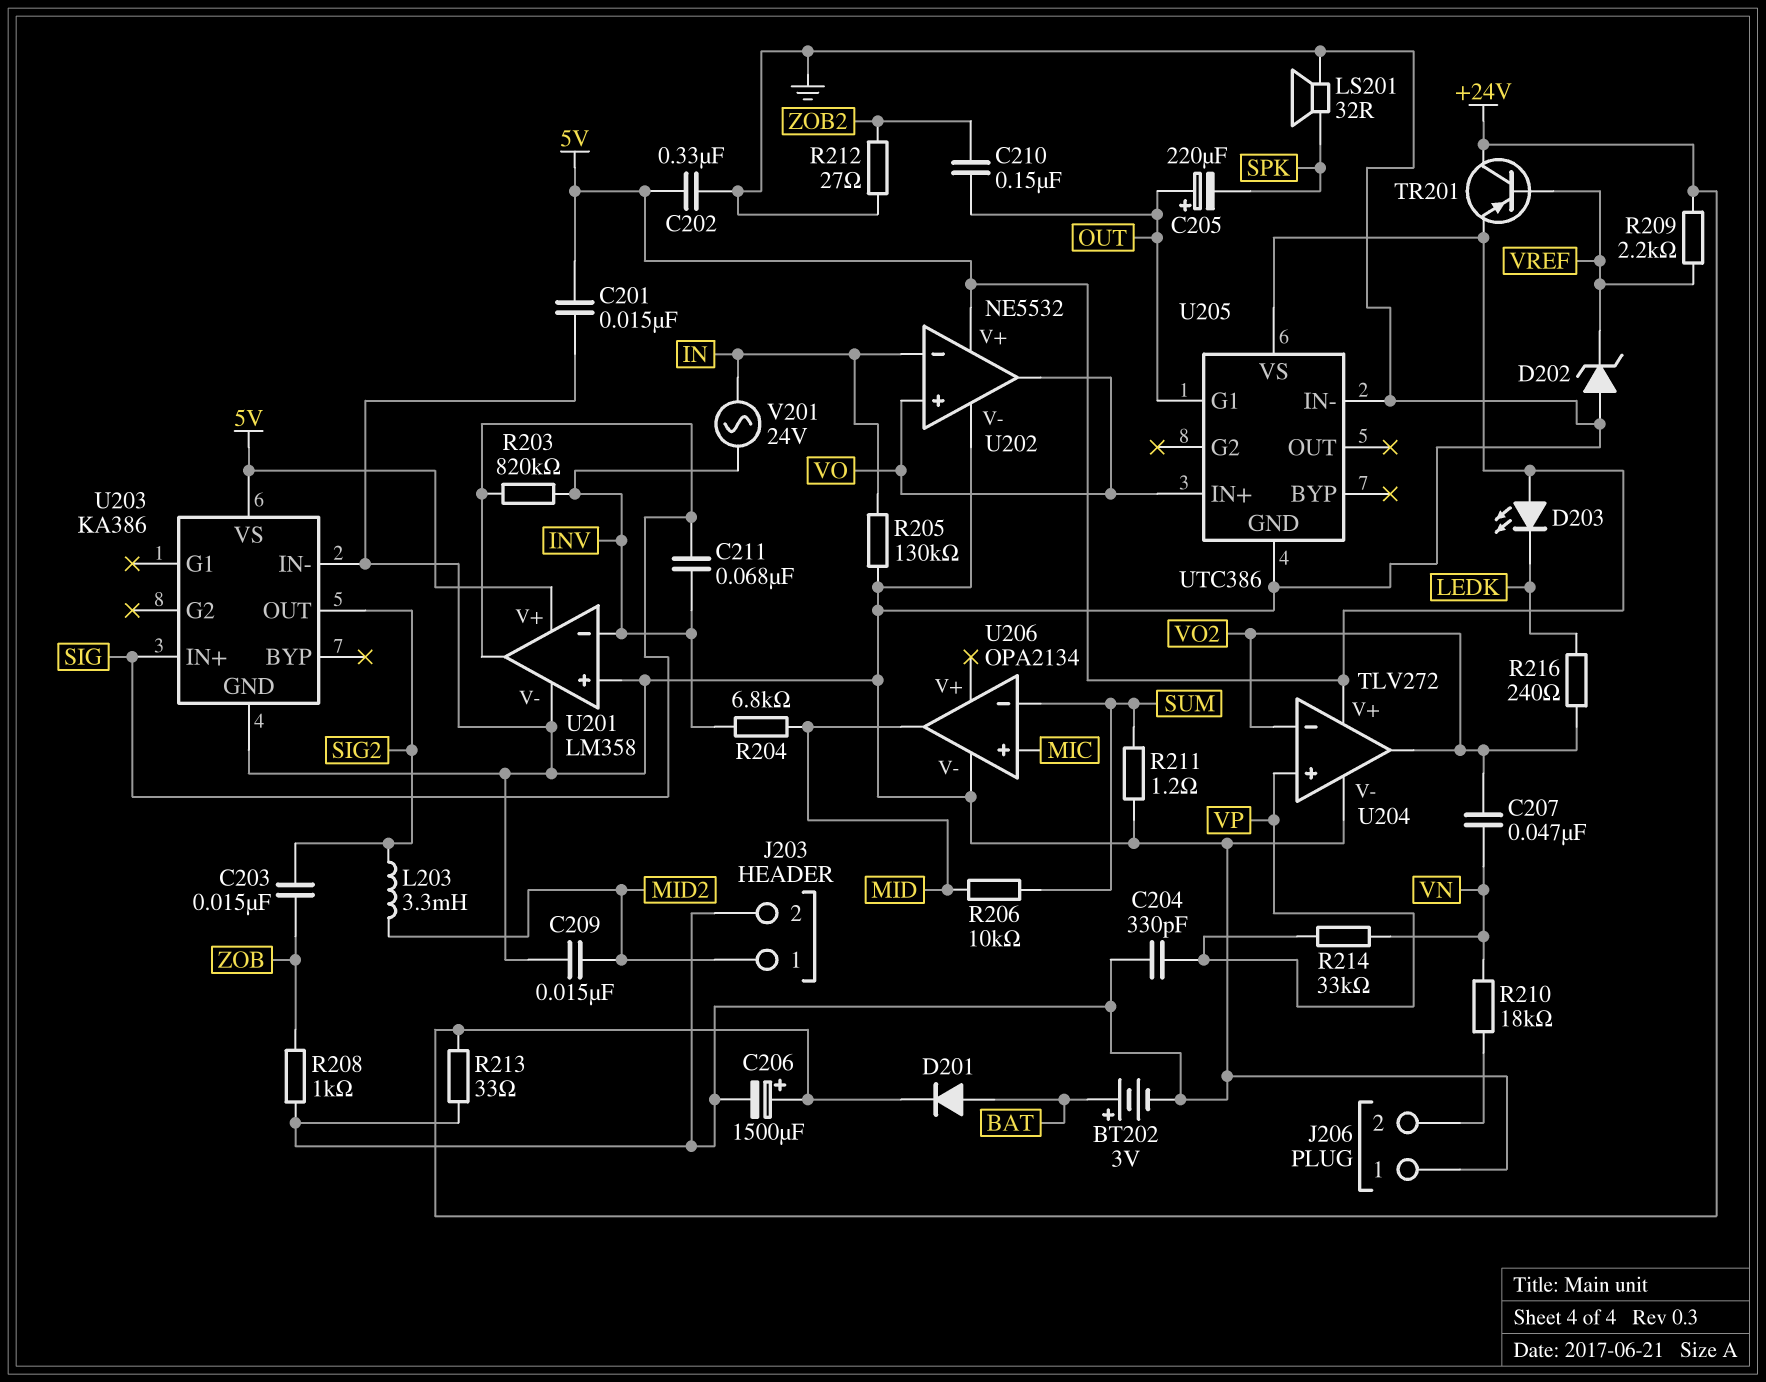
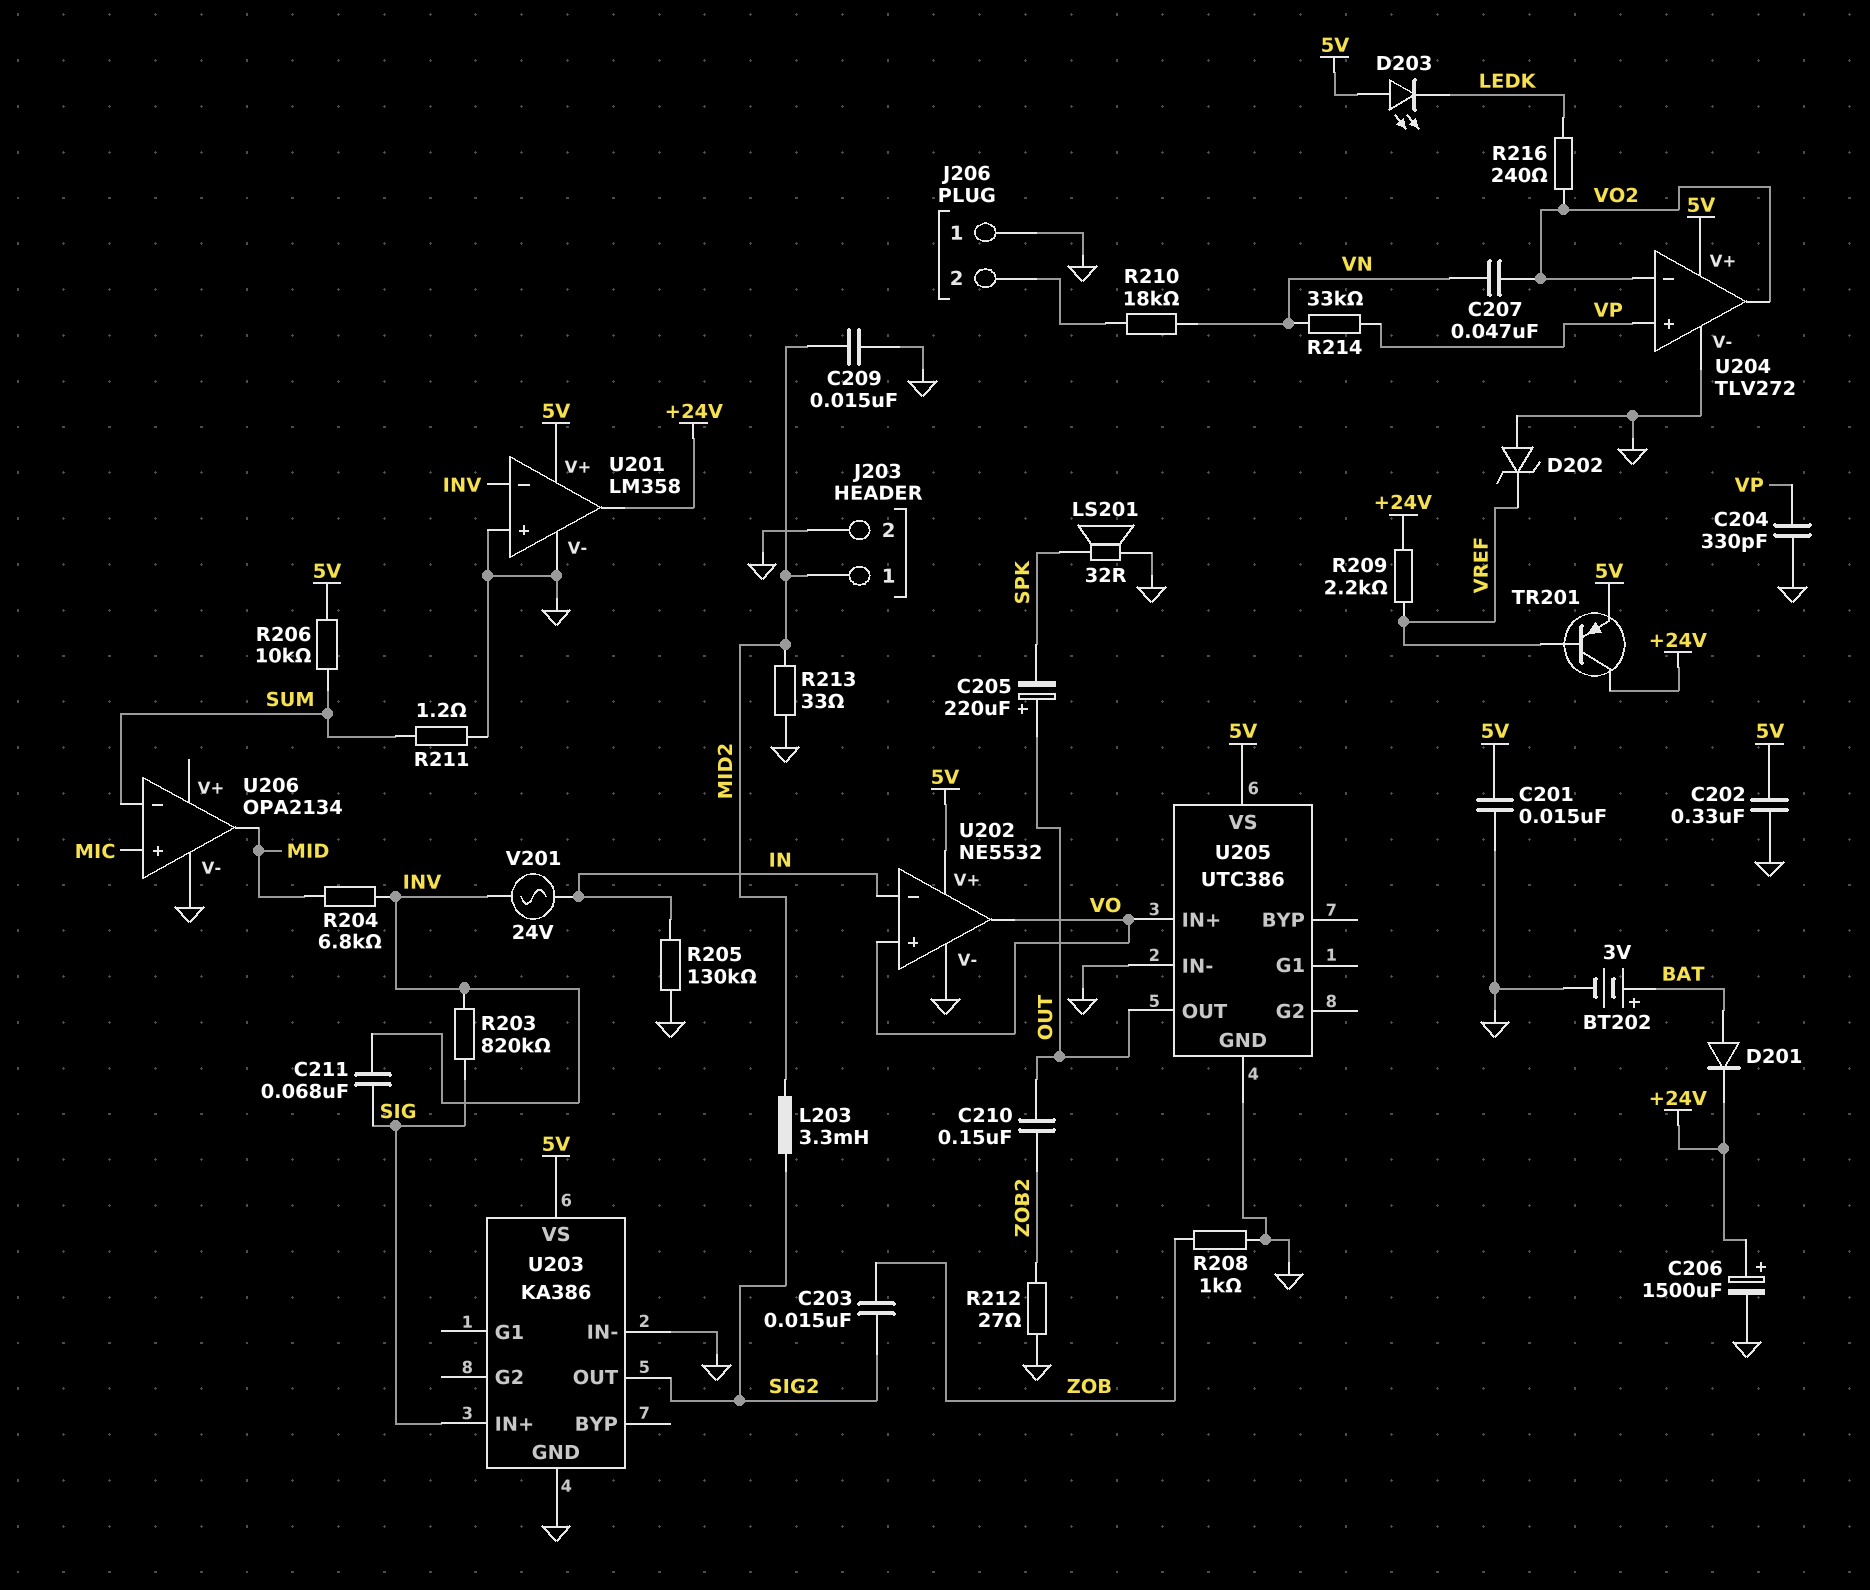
R206: 10k (MID, SUM) -> 10k (5V, SUM)
R213: 33 (+24V, GND) -> 33 (GND, MID2)
U201 pin out: SIG -> +24V
U205 pin G1: OUT -> none
U205 pin OUT: none -> OUT

